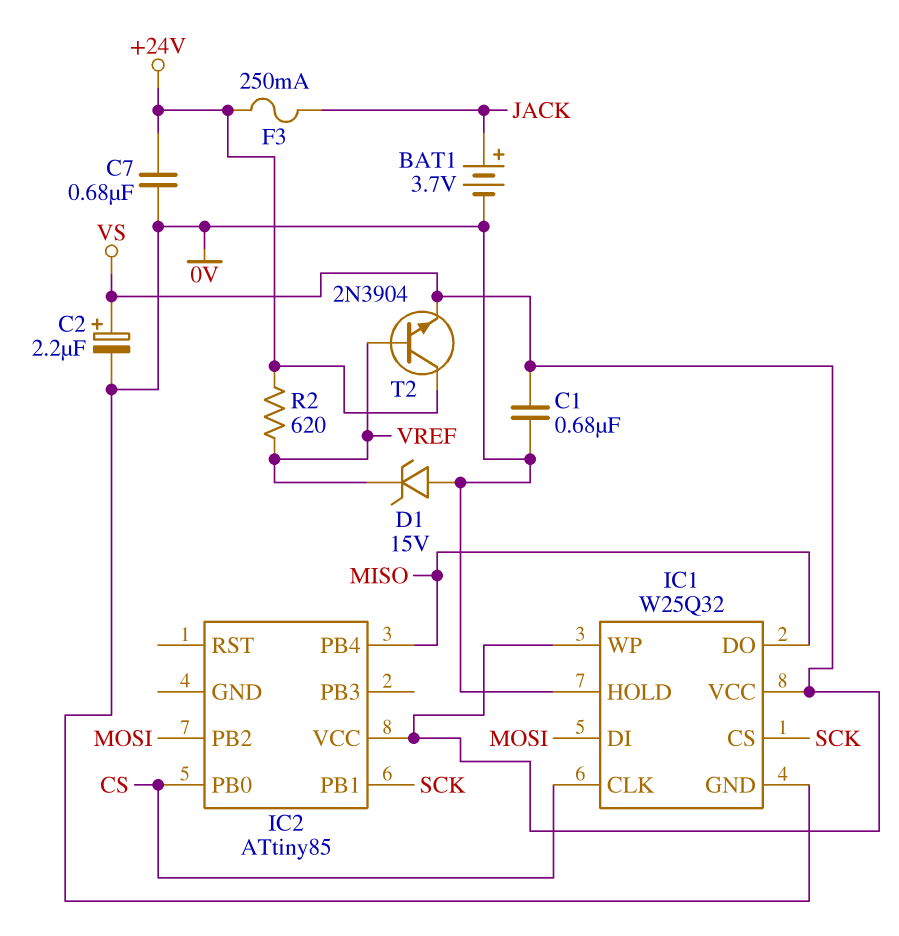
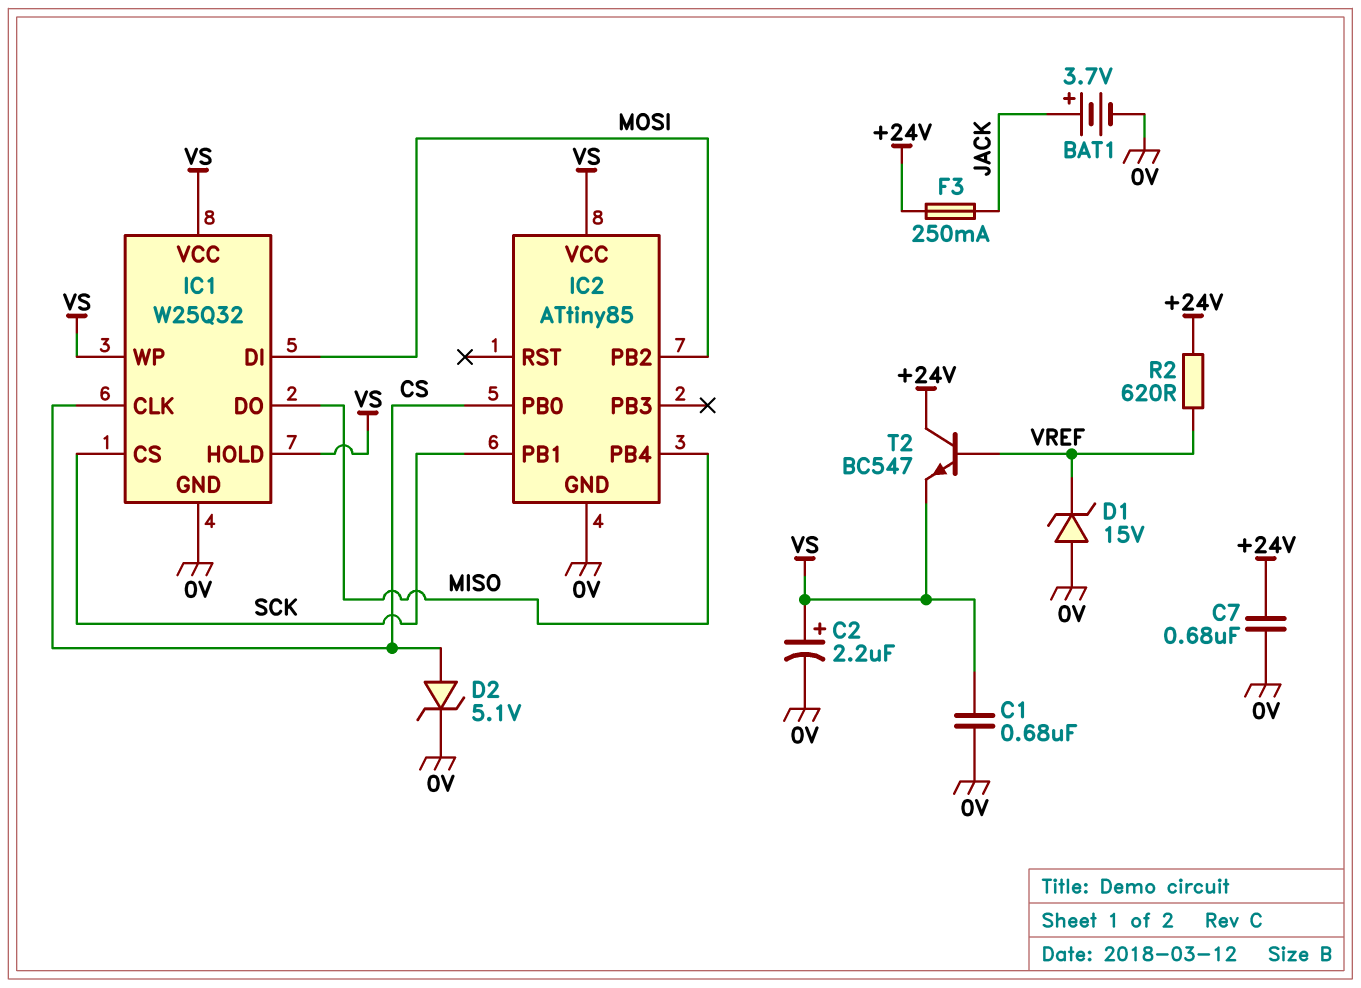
D2: none -> zener 5.1V (A CS, K 0V)
IC1 pin HOLD: 0V -> VS
IC2 pin GND: none -> 0V
T2: NPN 2N3904 (B VREF, C +24V, E VS) -> NPN BC547 (B VREF, C +24V, E VS)

